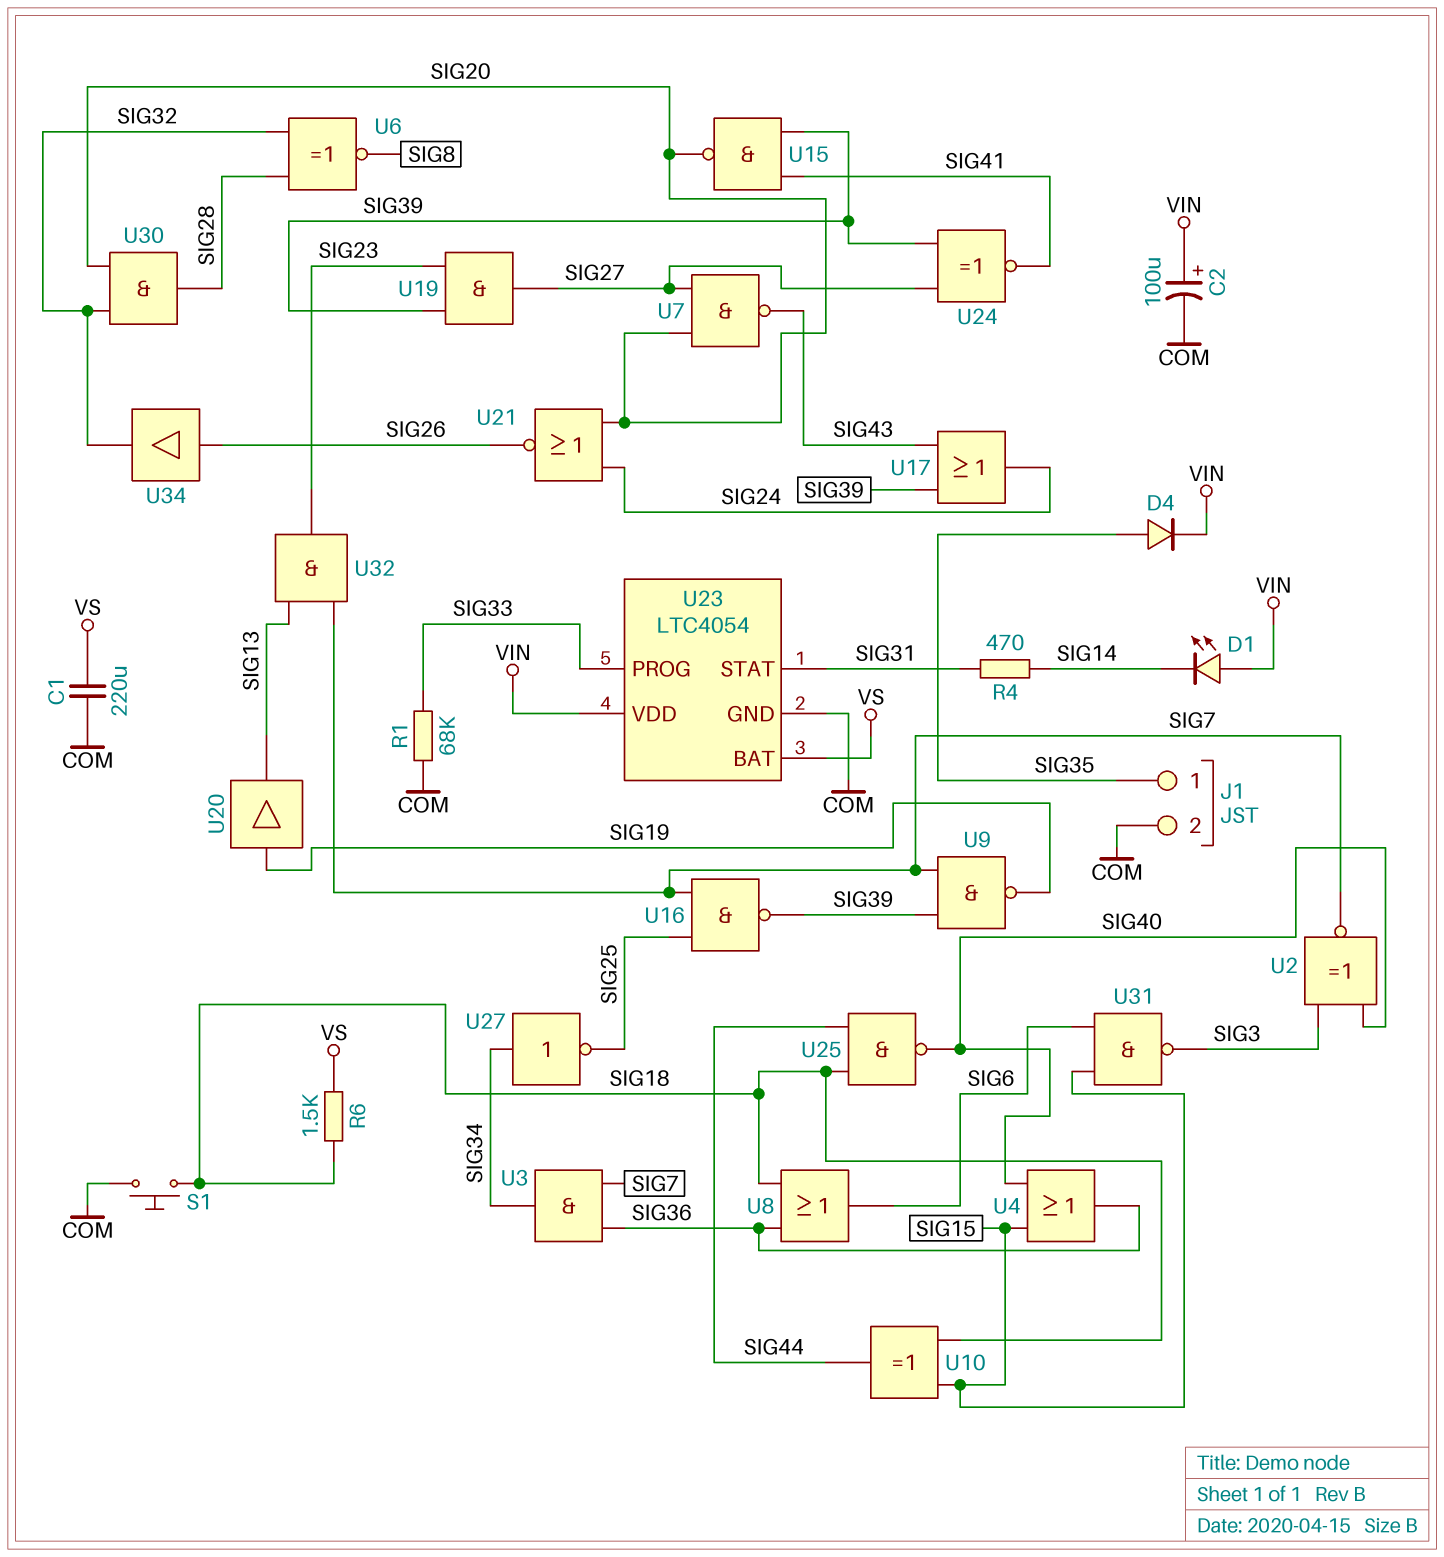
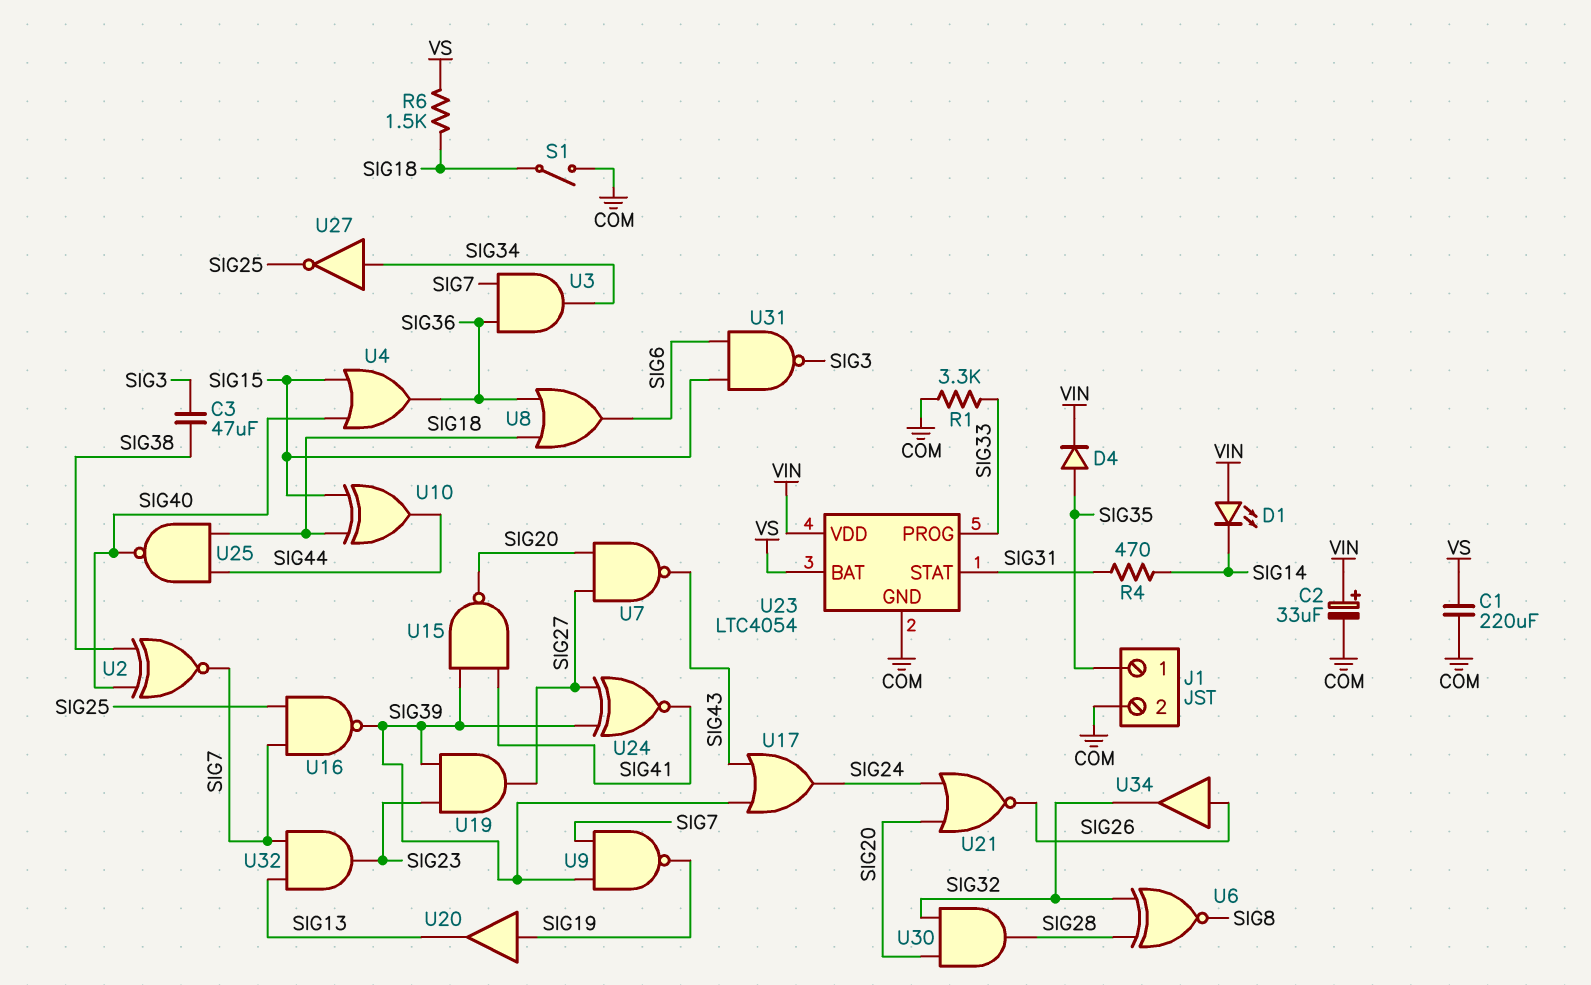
C2: 100uF (plus VIN, minus COM) -> 33uF (plus VIN, minus COM)
C3: none -> 47uF (SIG3, SIG38)
R1: 68k (COM, SIG33) -> 3.3k (COM, SIG33)
S1: button (COM, SIG18) -> switch (COM, SIG18)
U2: XNOR (in SIG3, in SIG40, out SIG7) -> XNOR (in SIG38, in SIG40, out SIG7)

